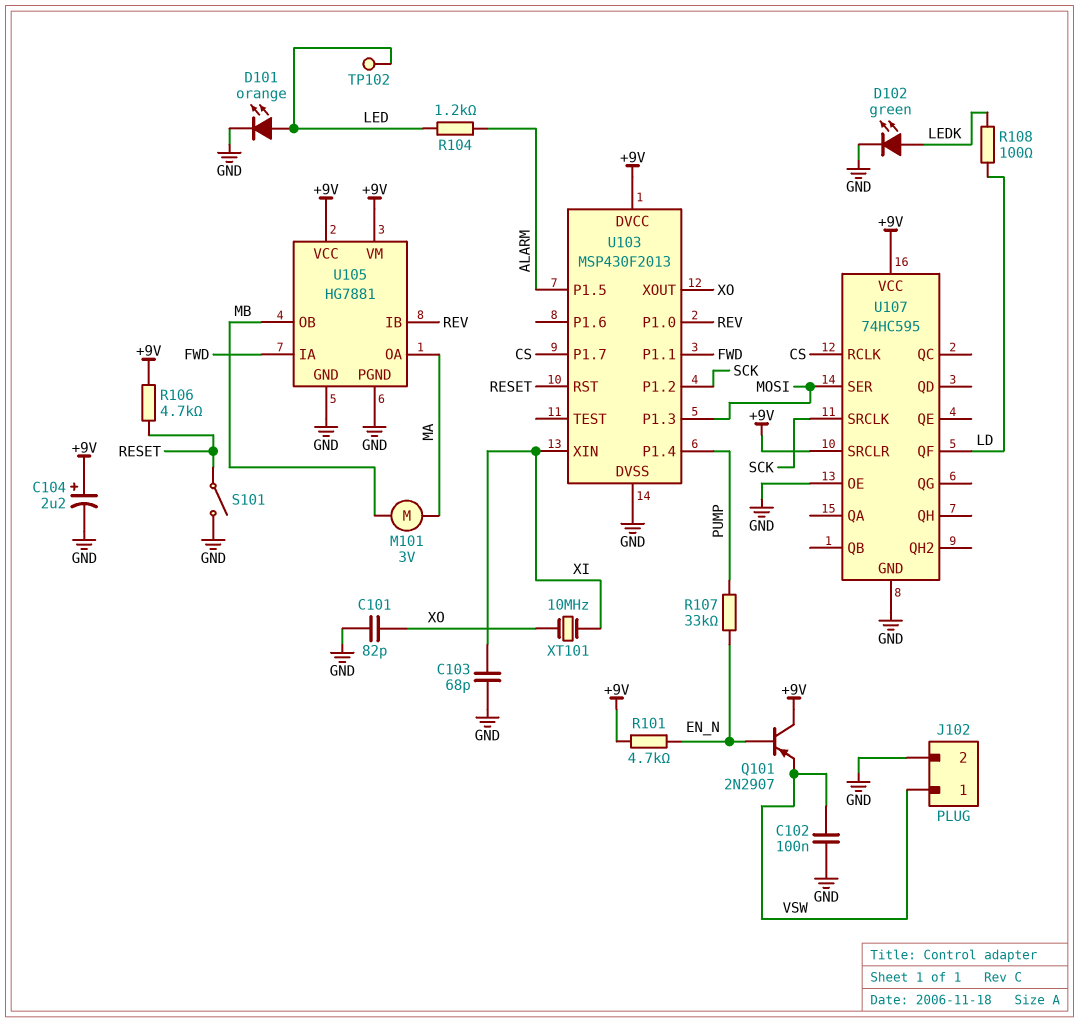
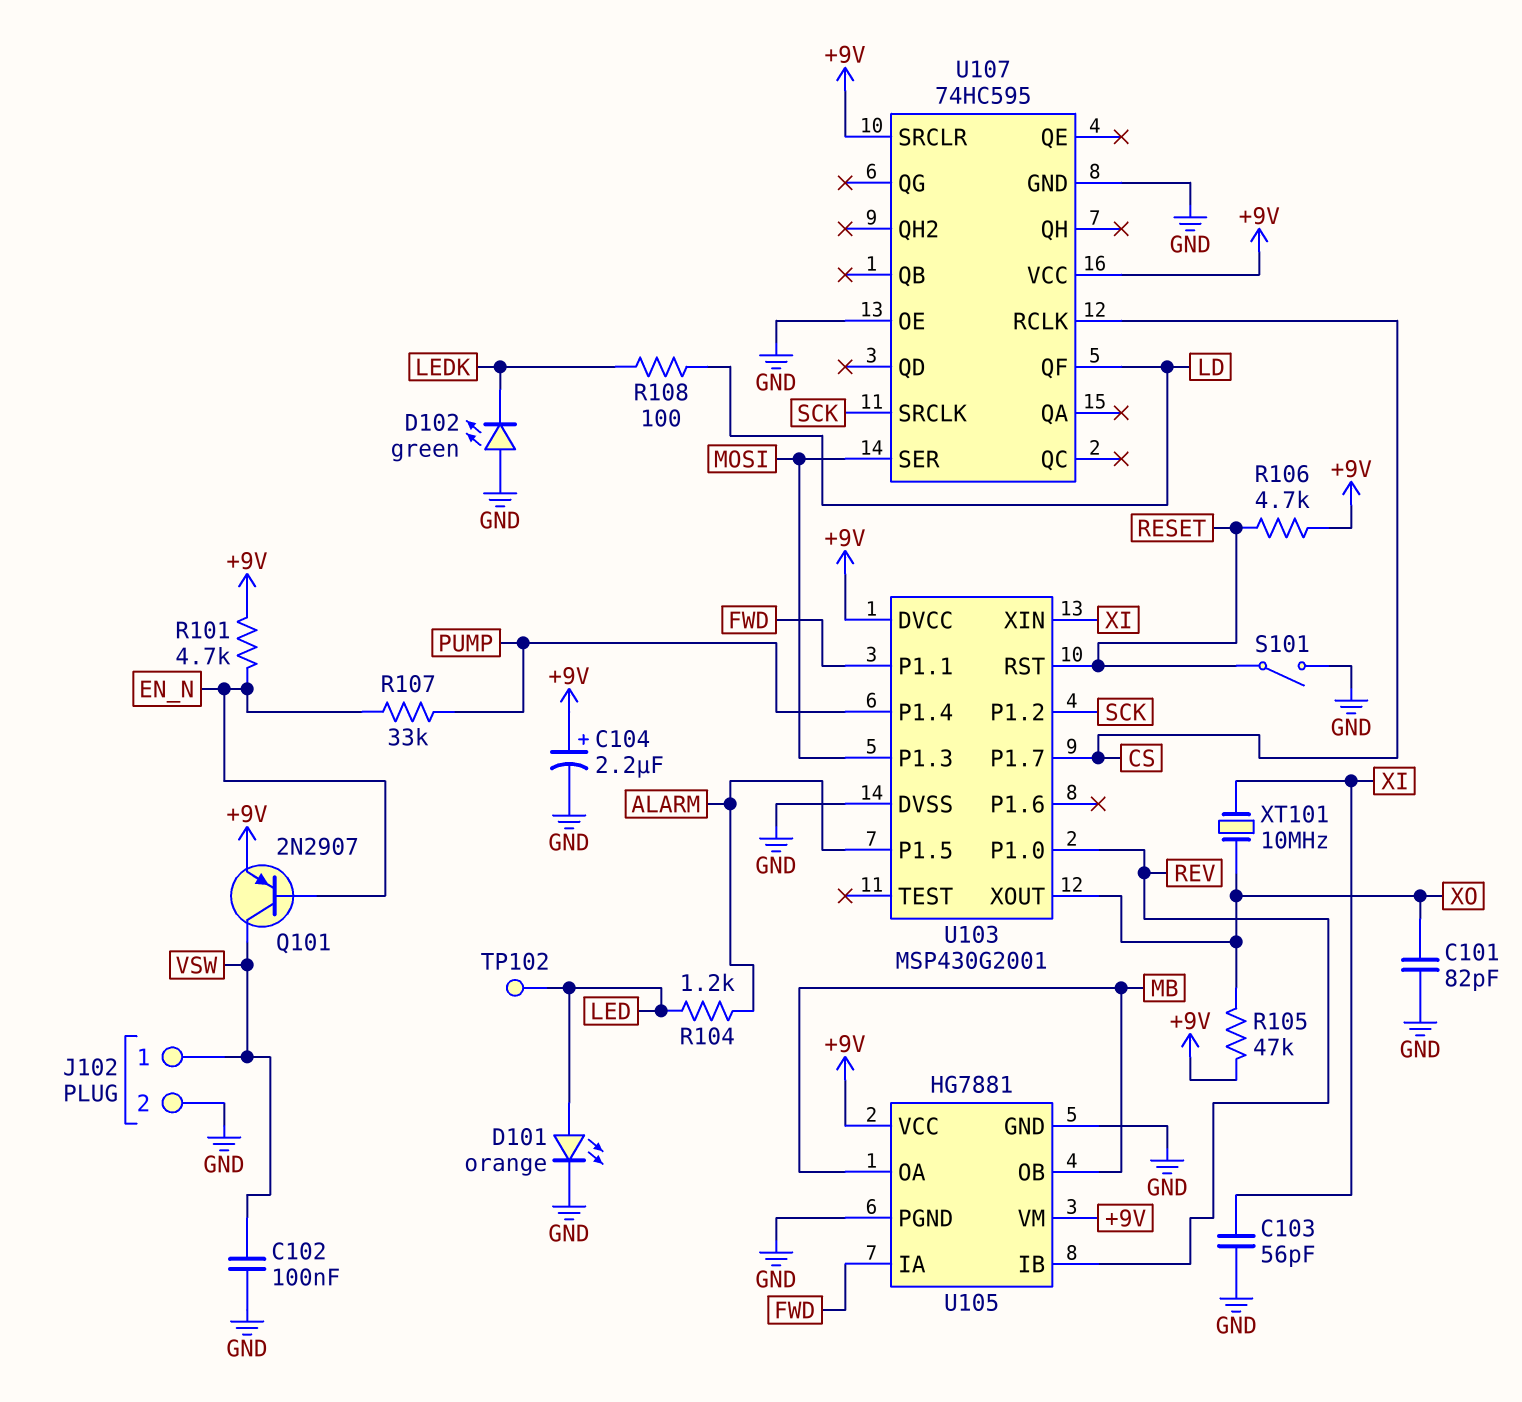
C103: 68pF (GND, XI) -> 56pF (GND, XI)
D102: LED green (A LEDK, K GND) -> LED green (A GND, K LEDK)
M101: motor 3V (MA, MB) -> none
Q101: PNP 2N2907 (B EN_N, C +9V, E VSW) -> PNP 2N2907 (B EN_N, C VSW, E +9V)
R105: none -> 47k (+9V, XO)
U103: MSP430F2013 -> MSP430G2001
U105 pin OA: MA -> MB

